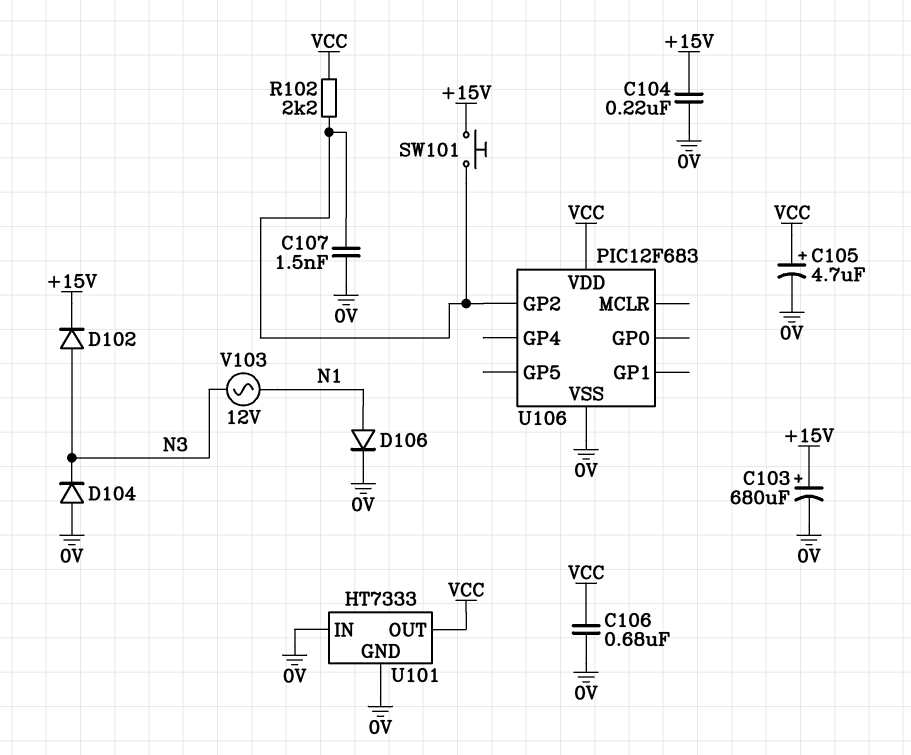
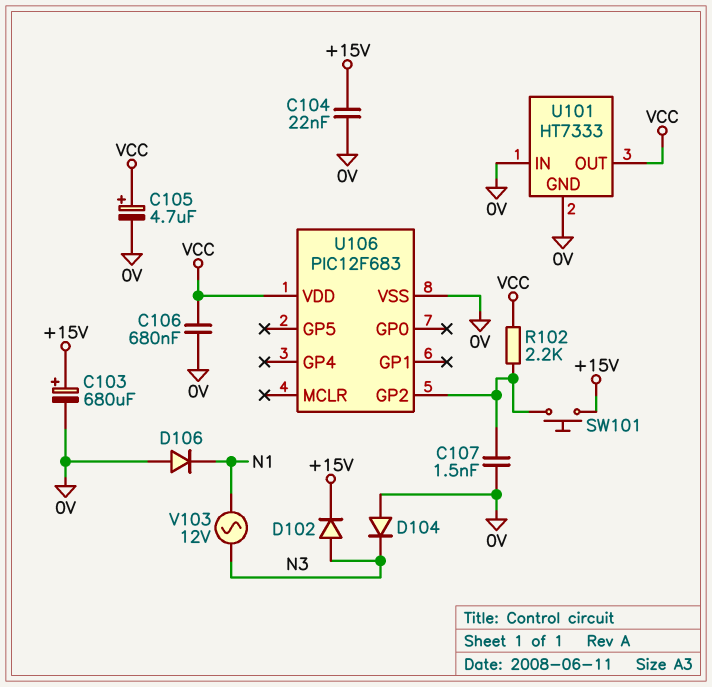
C104: 220nF (+15V, 0V) -> 22nF (+15V, 0V)
D106: diode (A N1, K 0V) -> diode (A 0V, K N1)

